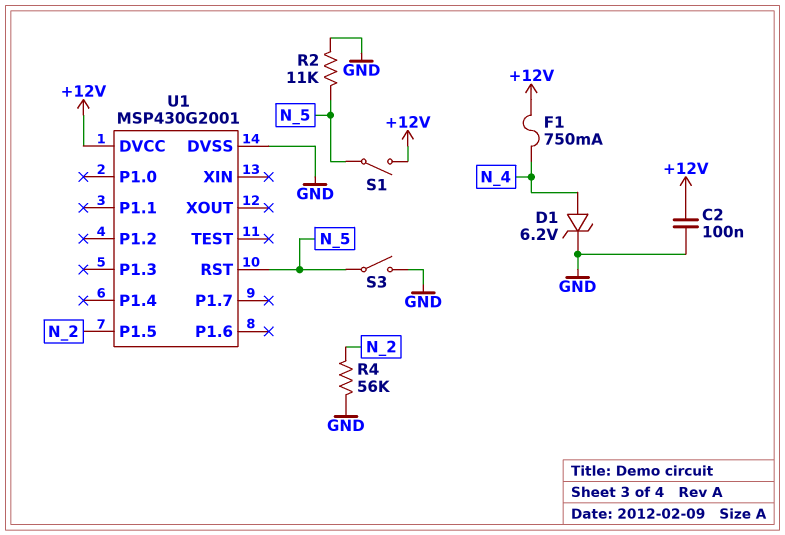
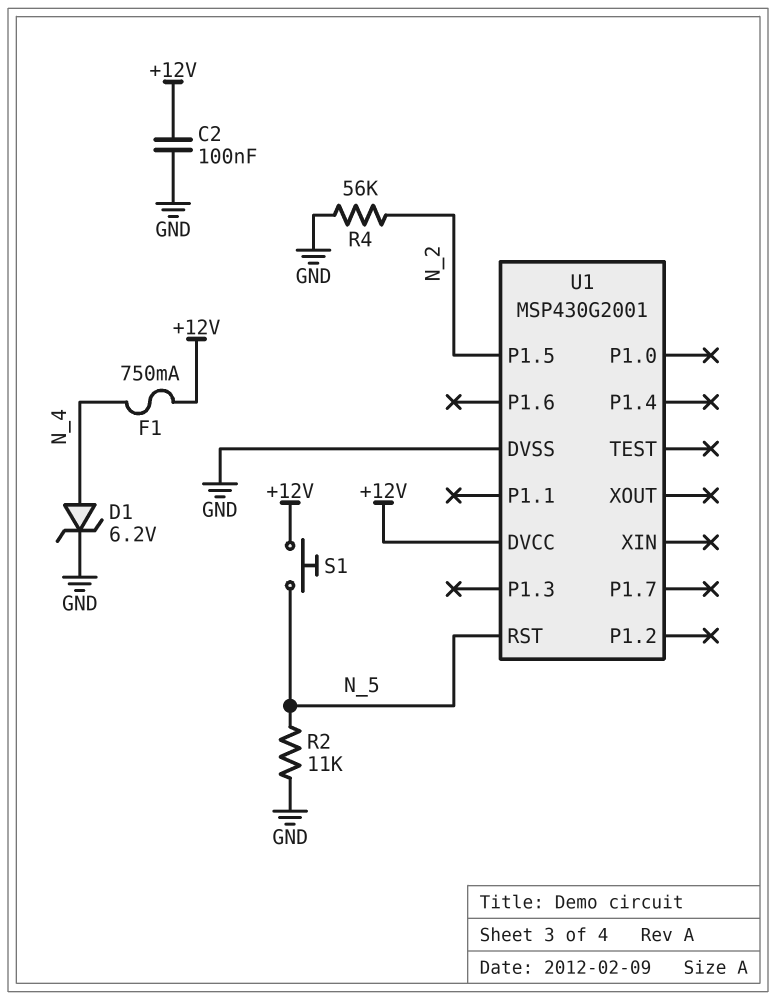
S1: switch (+12V, N_5) -> button (+12V, N_5)
S3: switch (GND, N_5) -> none

